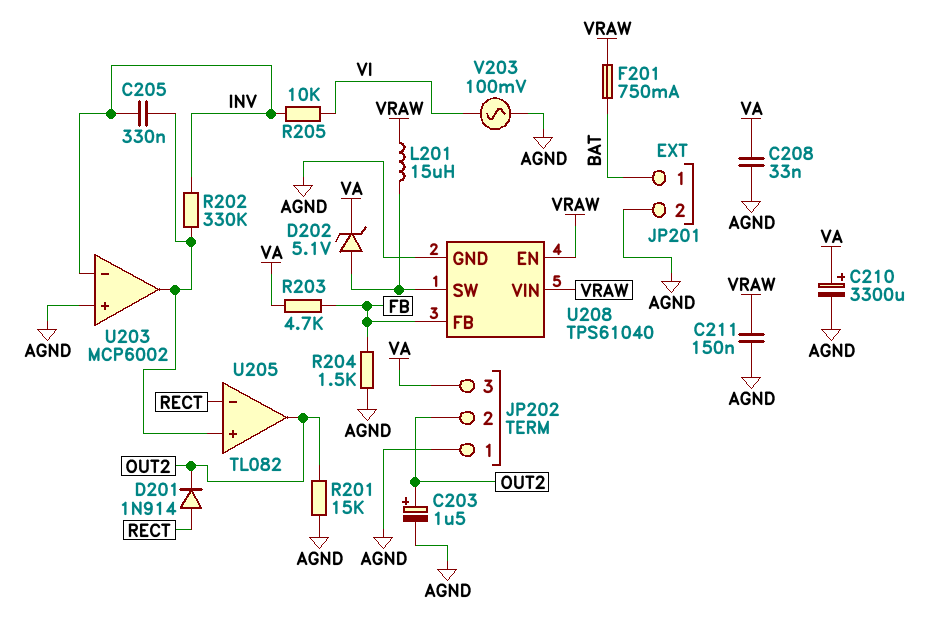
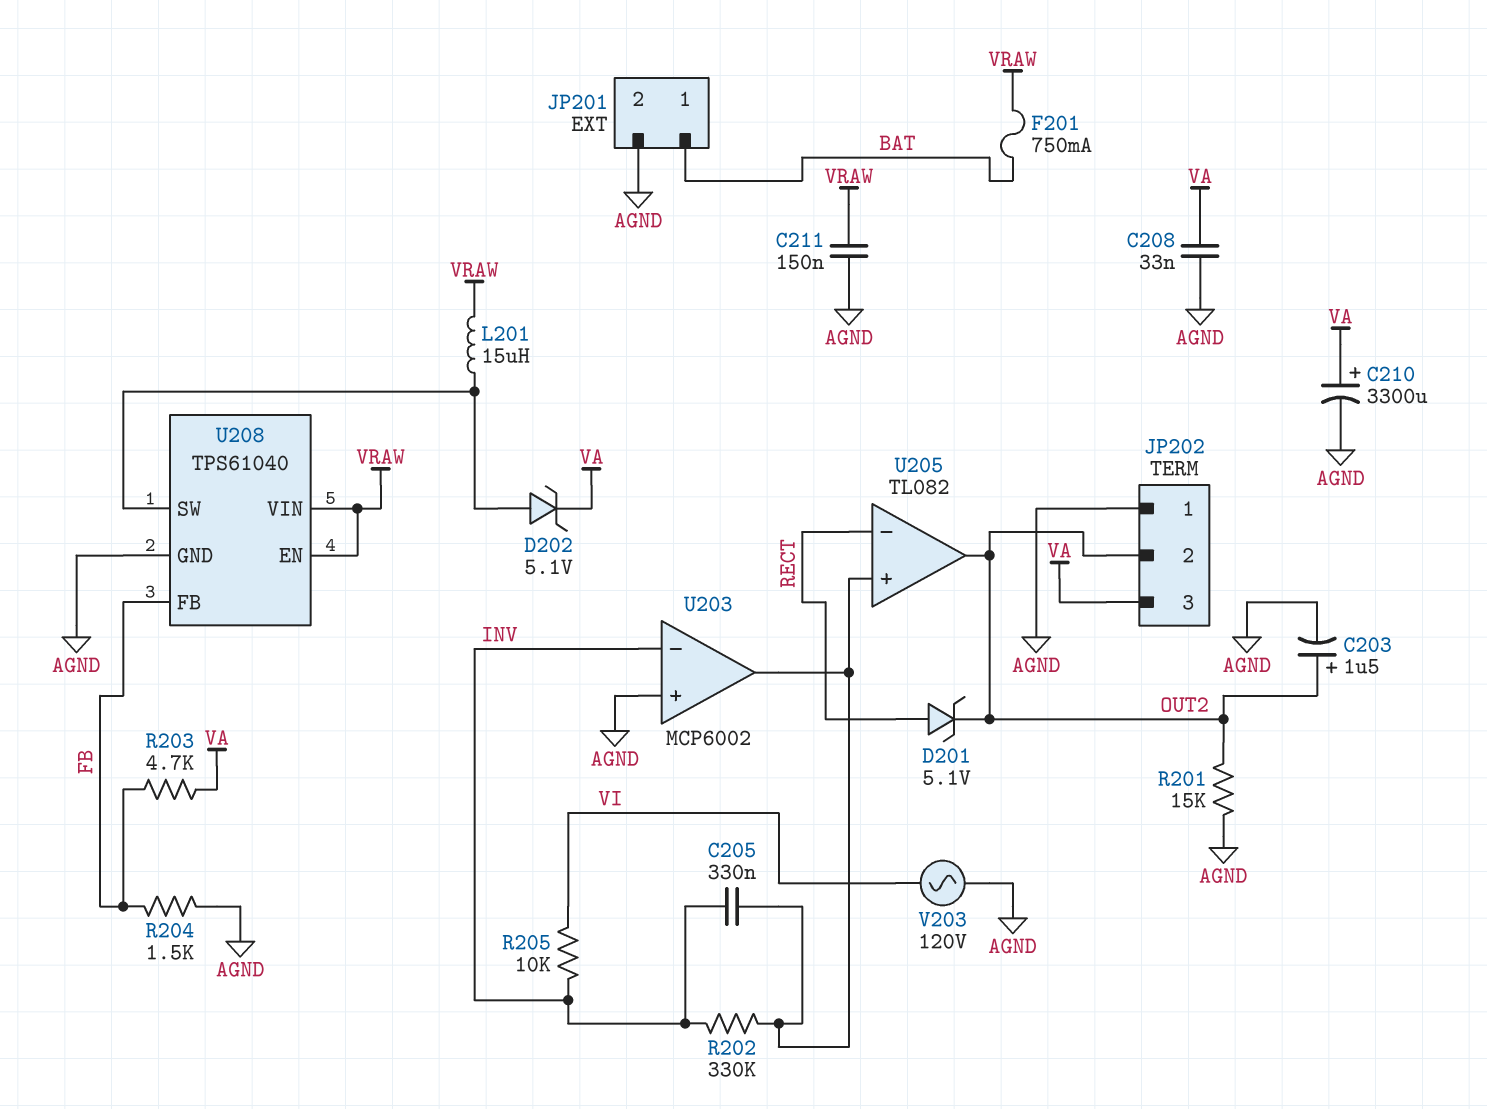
D201: diode 1N914 (A RECT, K OUT2) -> zener 5.1V (A RECT, K OUT2)
V203: AC 100mV (AGND, VI) -> AC 120V (AGND, VI)

